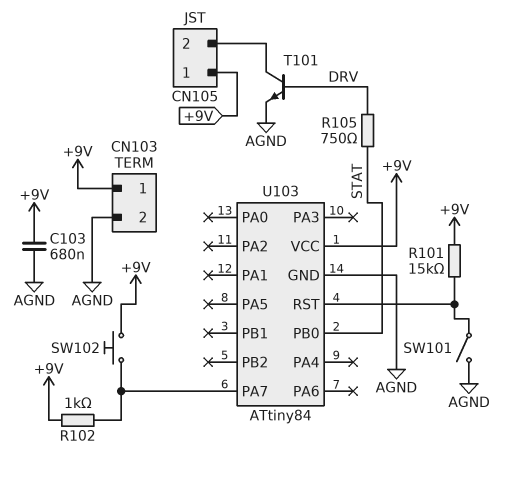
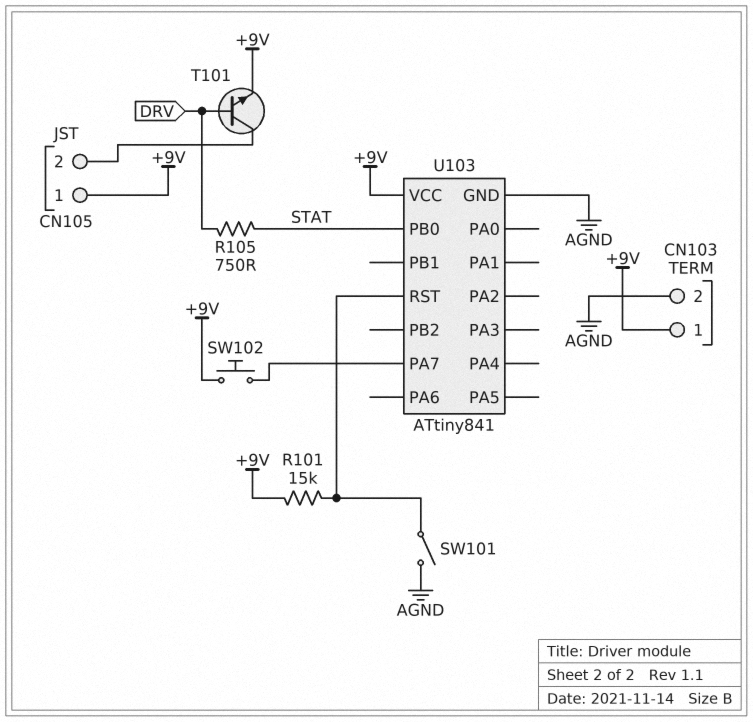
C103: 680nF (+9V, AGND) -> none
R102: 1k (+9V, U103/PA7) -> none
T101: NPN (B DRV, C CN105/2, E AGND) -> NPN (B DRV, C CN105/2, E +9V)
U103: ATtiny84 -> ATtiny841

